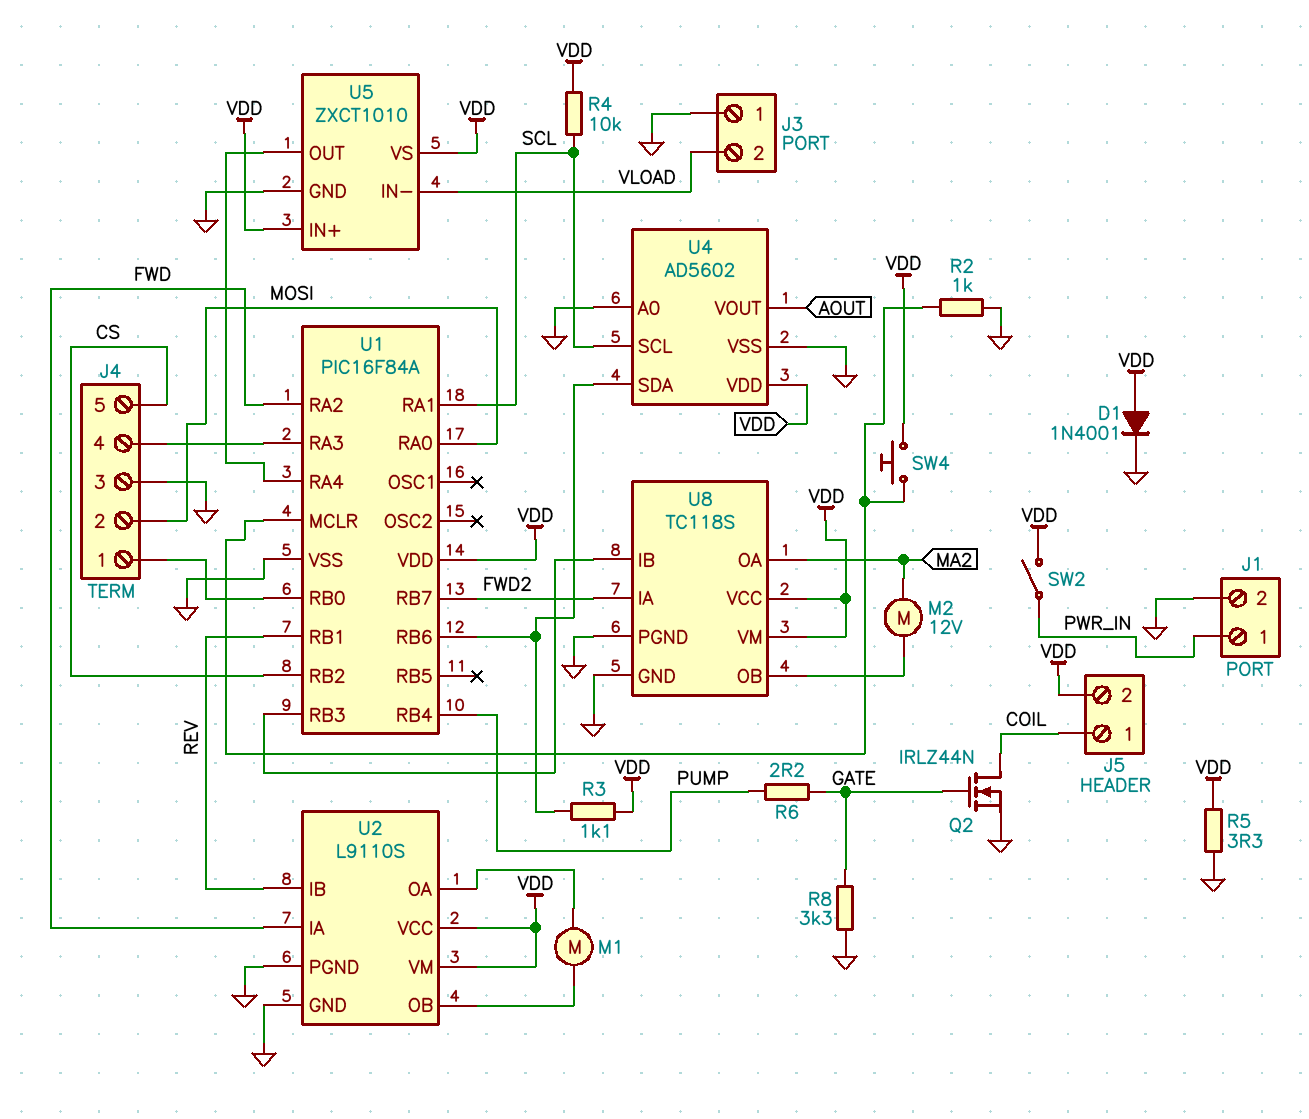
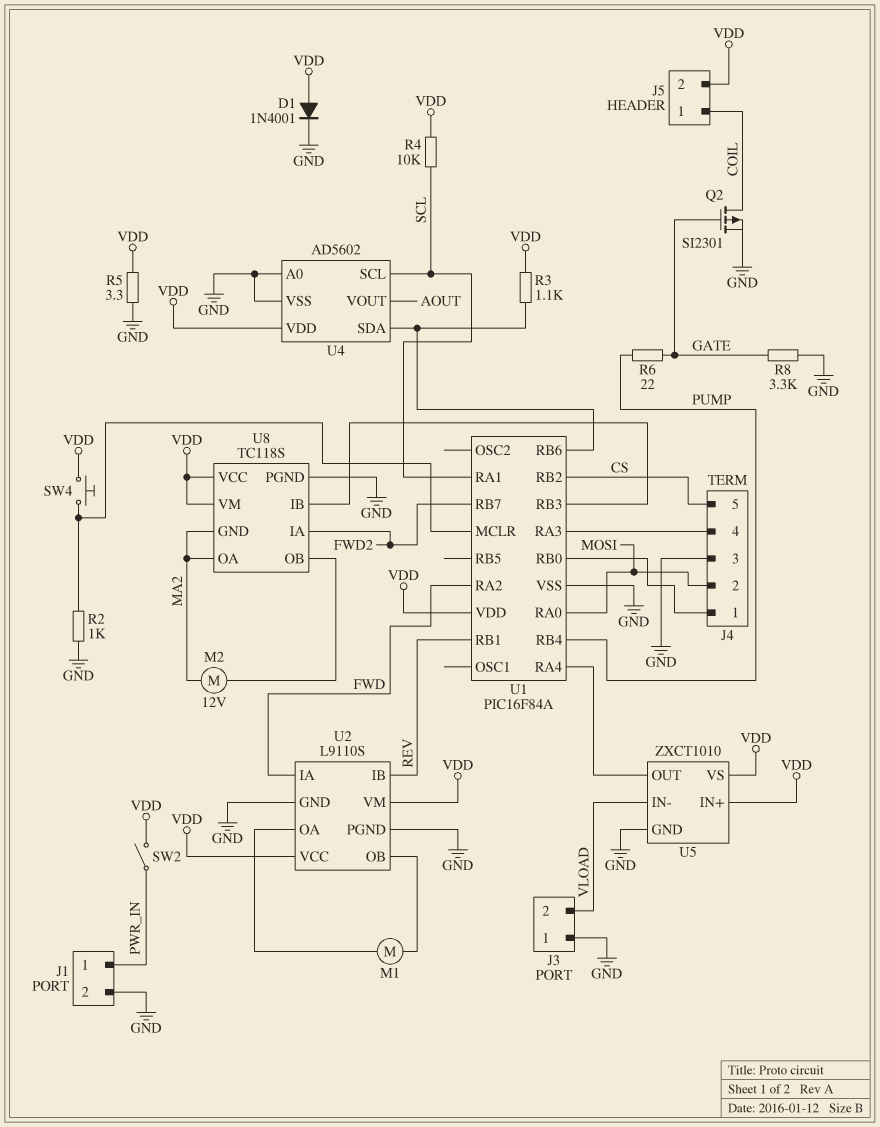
Q2: NMOS IRLZ44N (G GATE, D COIL, S GND) -> PMOS SI2301 (G GATE, D COIL, S GND)
R6: 2.2 (GATE, PUMP) -> 22 (GATE, PUMP)
U8 pin GND: GND -> MA2

